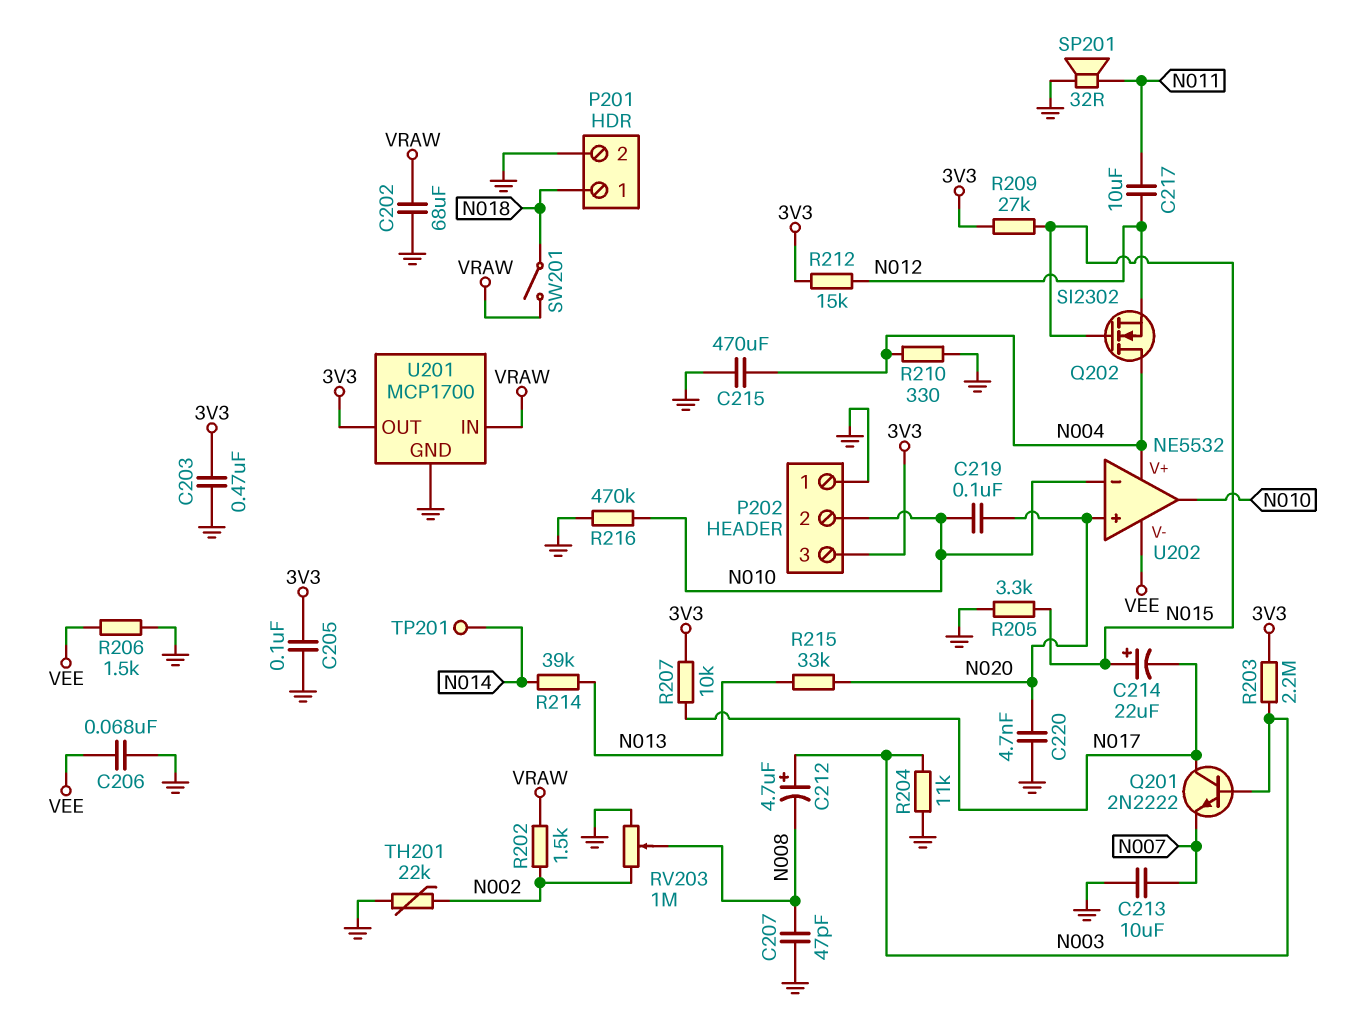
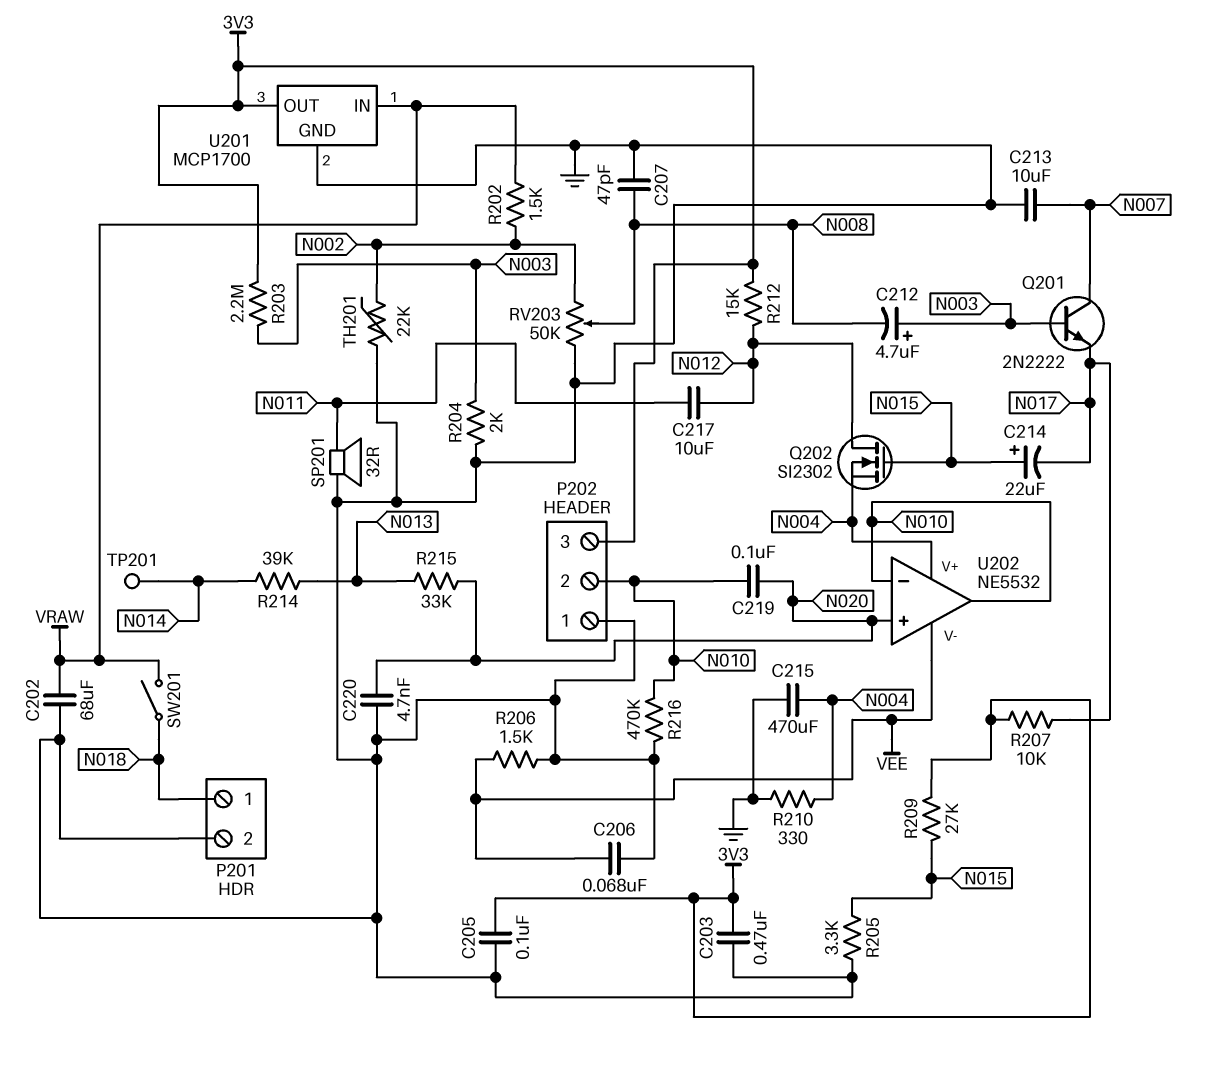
Q201: NPN 2N2222 (B N003, C N017, E N007) -> NPN 2N2222 (B N003, C N007, E N017)
Q202: NMOS SI2302 (G N015, D N004, S N012) -> NMOS SI2302 (G N015, D N012, S N004)
R204: 11k (GND, N003) -> 2k (GND, N003)
RV203: 1M (GND, N002, wiper N008) -> 50k (GND, N002, wiper N008)

